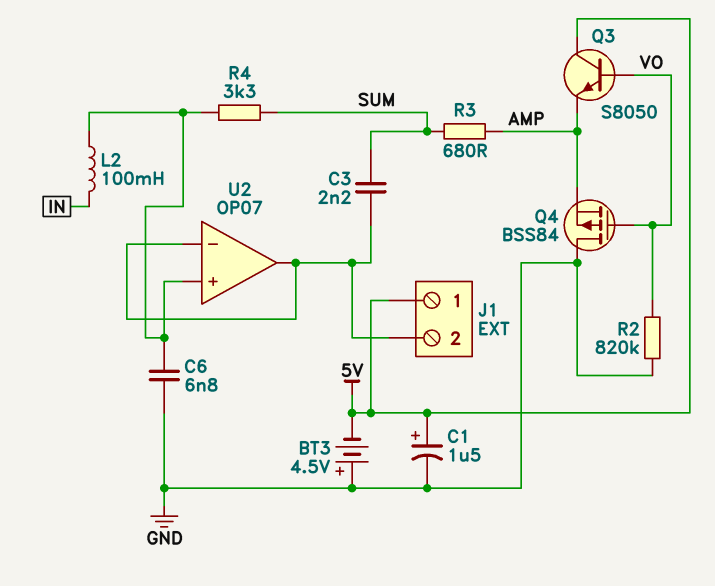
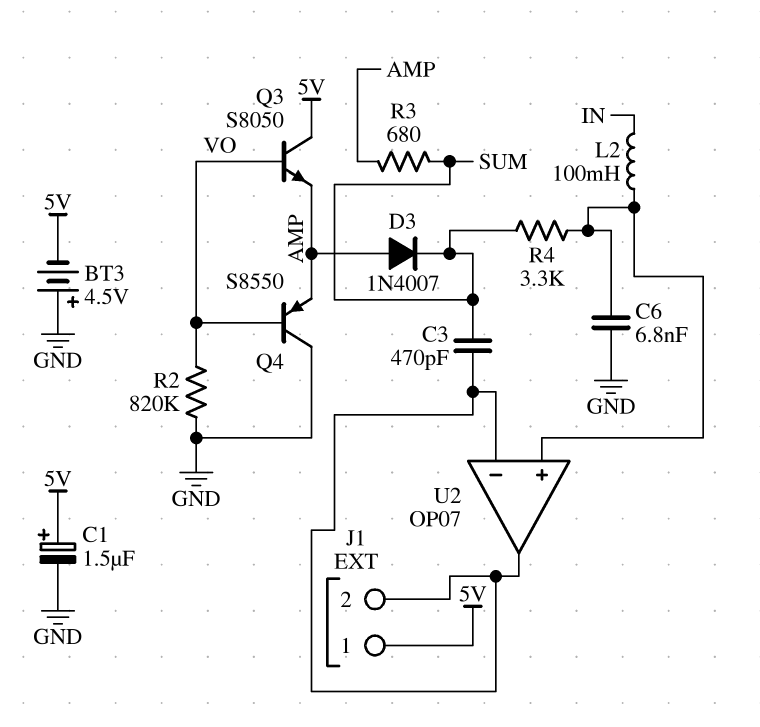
C3: 2.2nF (J1/2, SUM) -> 470pF (J1/2, SUM)
D3: none -> diode 1N4007 (A AMP, K SUM)
Q4: PMOS BSS84 (G VO, D GND, S AMP) -> PNP S8550 (B VO, C GND, E AMP)

